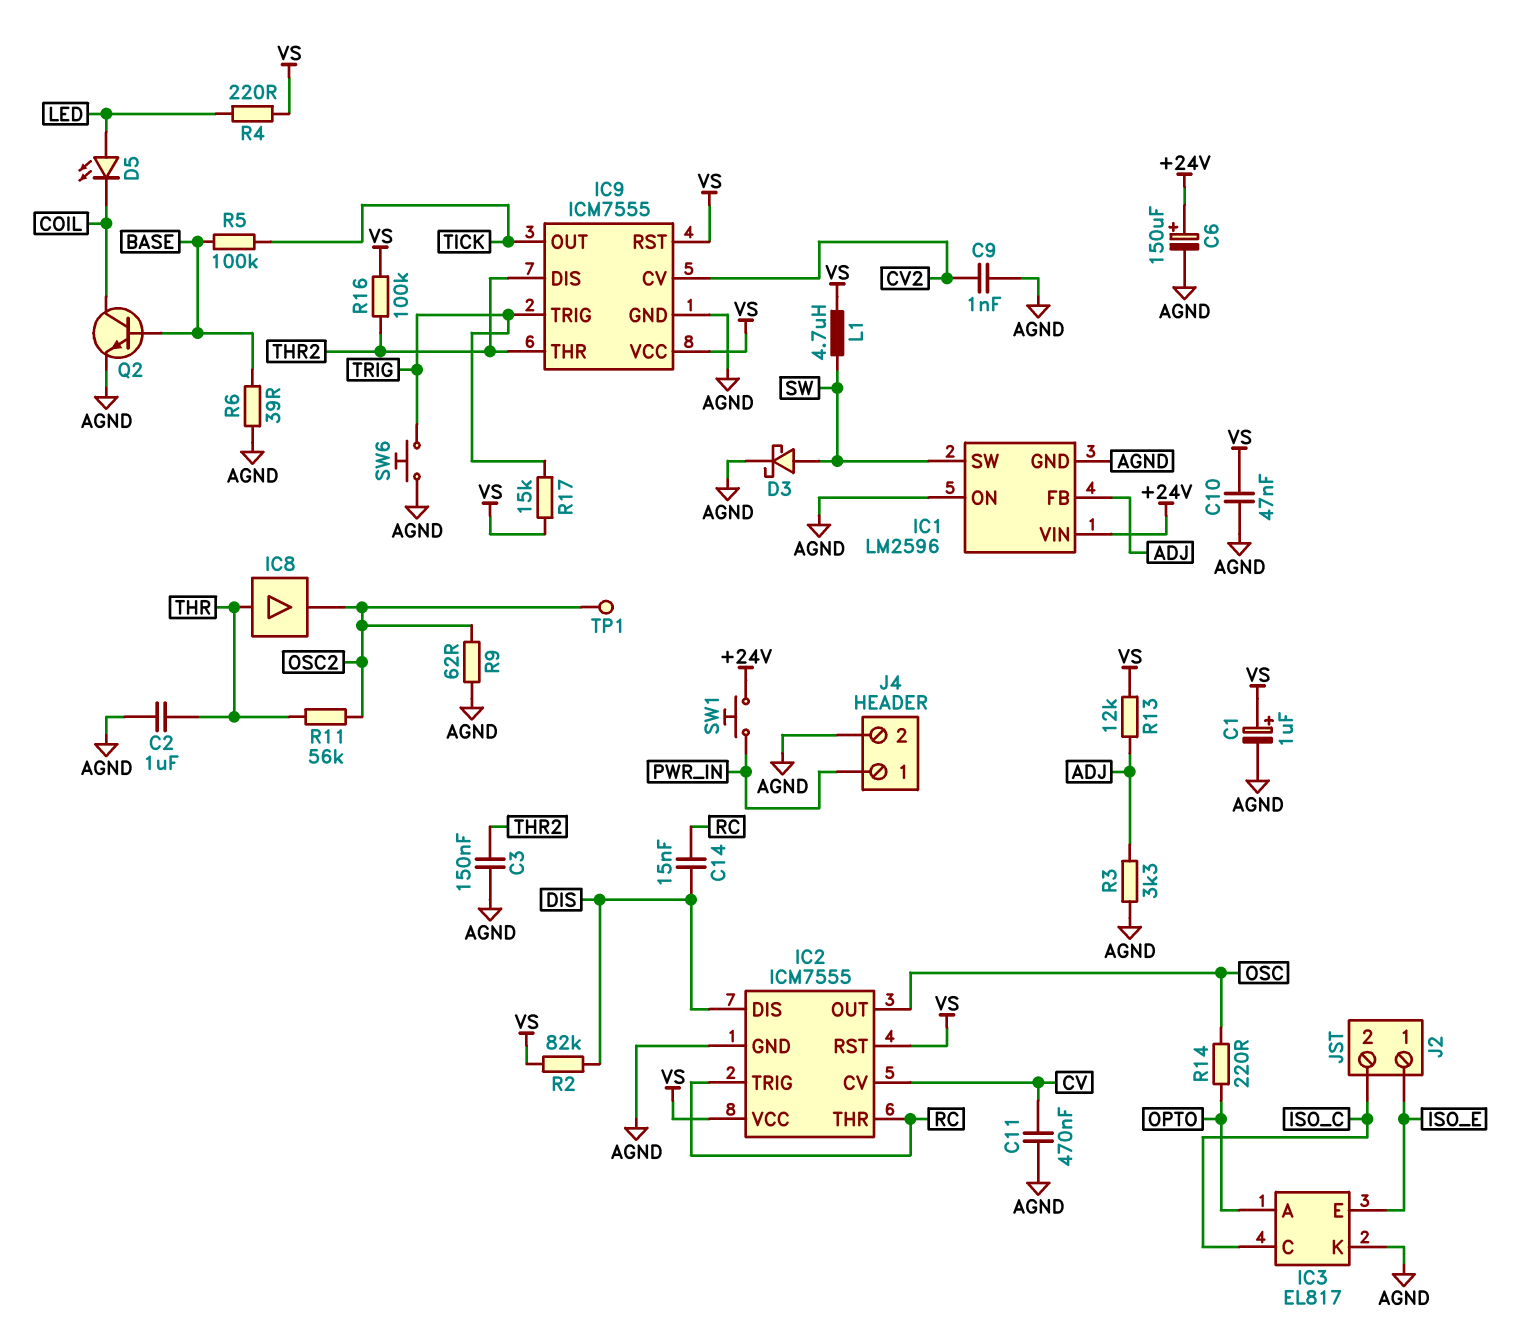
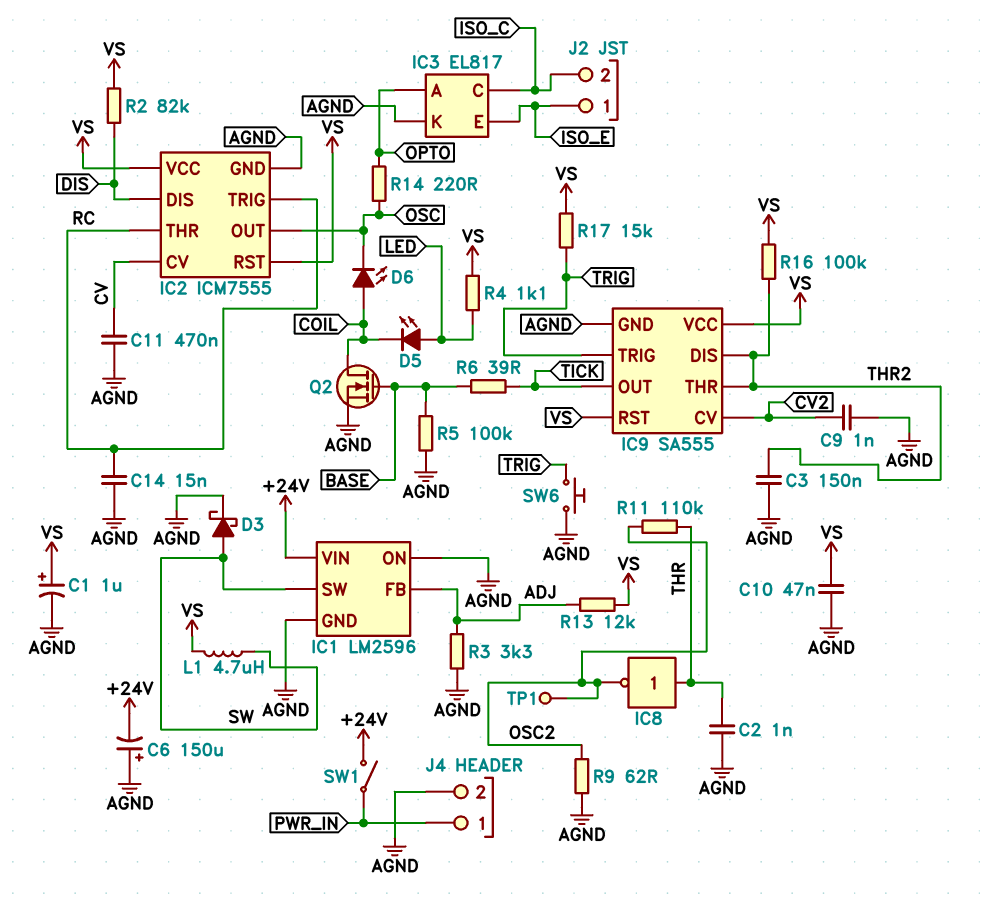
C2: 1uF (AGND, THR) -> 1nF (AGND, THR)
C6: 150uF (plus +24V, minus AGND) -> 150uF (plus AGND, minus +24V)
C14: 15nF (DIS, RC) -> 15nF (AGND, RC)
D6: none -> LED (A COIL, K OSC)
IC8: buffer (in THR, out OSC2) -> NOT (in THR, out OSC2)
IC9: ICM7555 -> SA555
Q2: NPN (B BASE, C COIL, E AGND) -> NMOS (G BASE, D COIL, S AGND)
R4: 220 (LED, VS) -> 1.1k (LED, VS)
R5: 100k (BASE, TICK) -> 100k (AGND, BASE)
R6: 39 (AGND, BASE) -> 39 (BASE, TICK)
R11: 56k (OSC2, THR) -> 110k (OSC2, THR)
SW1: button (+24V, PWR_IN) -> switch (+24V, PWR_IN)

